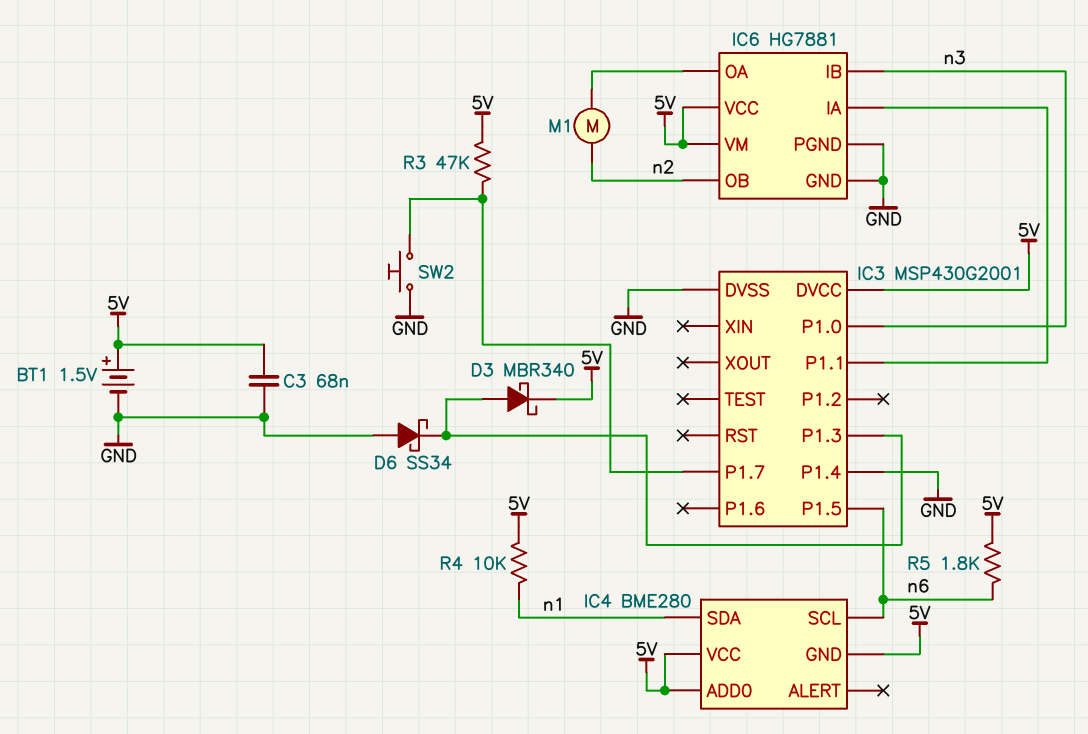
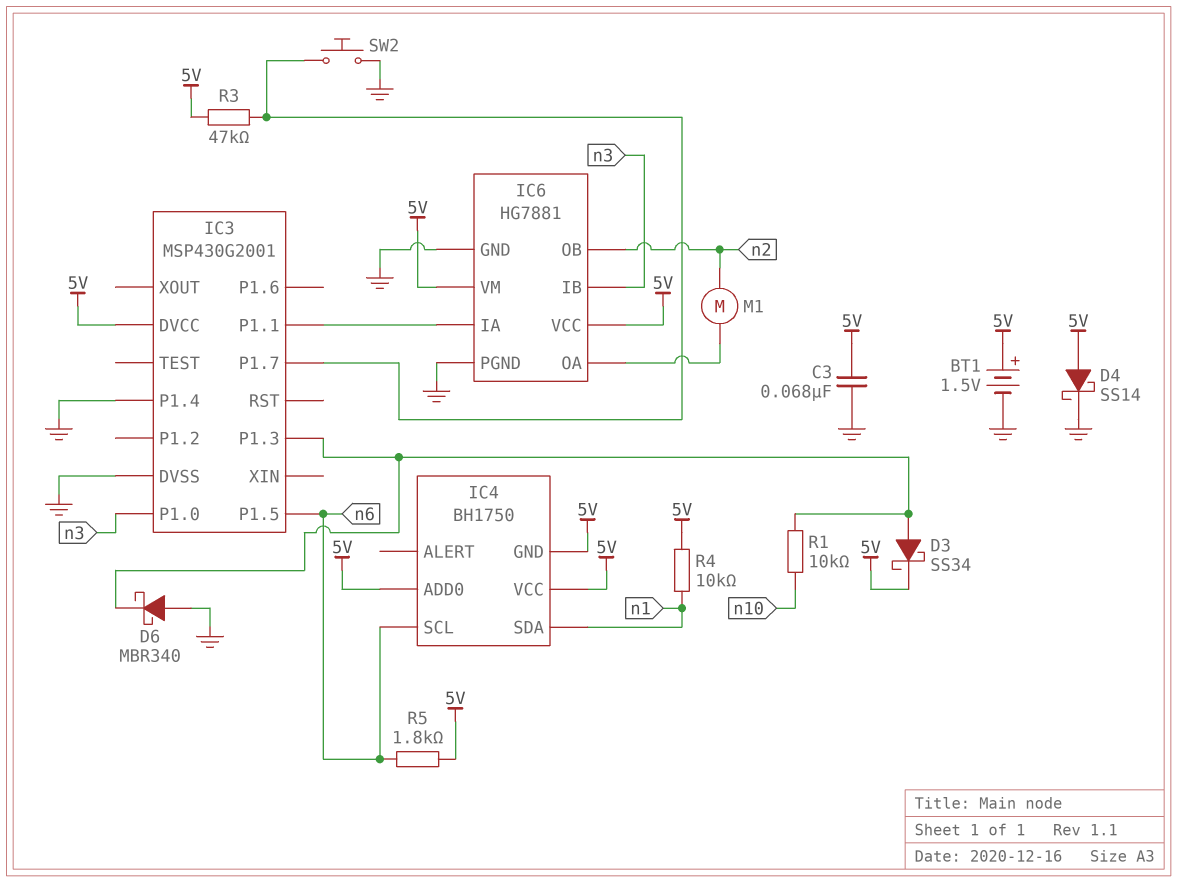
D3: schottky MBR340 (A IC3/P1.3, K 5V) -> schottky SS34 (A IC3/P1.3, K 5V)
D4: none -> schottky SS14 (A 5V, K GND)
D6: schottky SS34 (A GND, K IC3/P1.3) -> schottky MBR340 (A GND, K IC3/P1.3)
IC4: BME280 -> BH1750
R1: none -> 10k (IC3/P1.3, n10)

